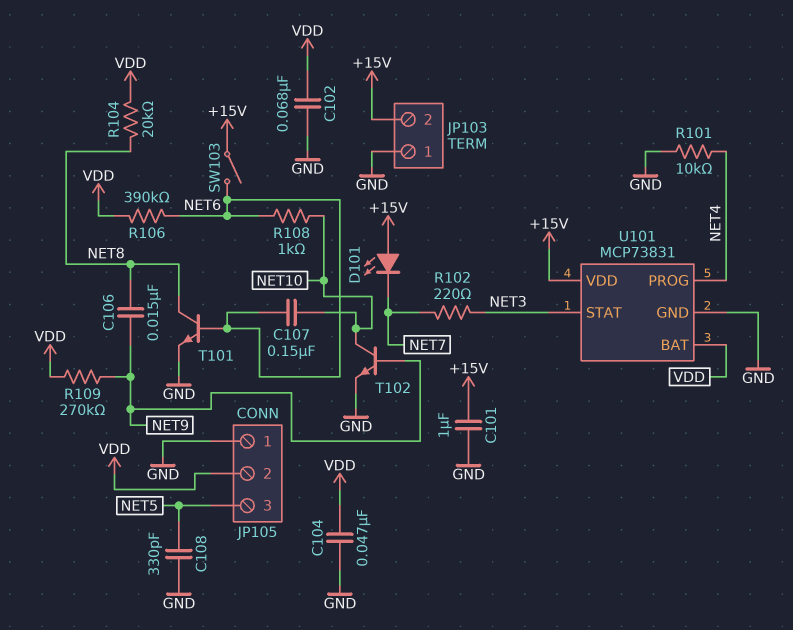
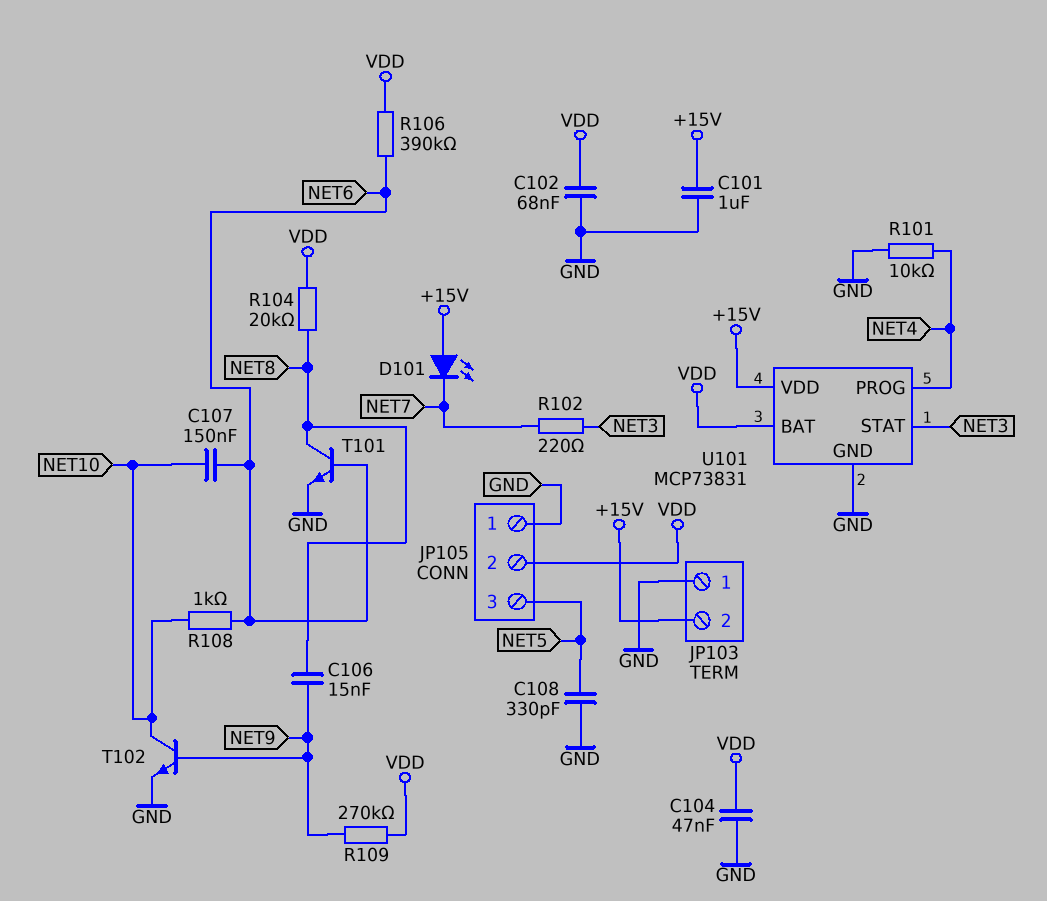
SW103: switch (+15V, NET6) -> none

